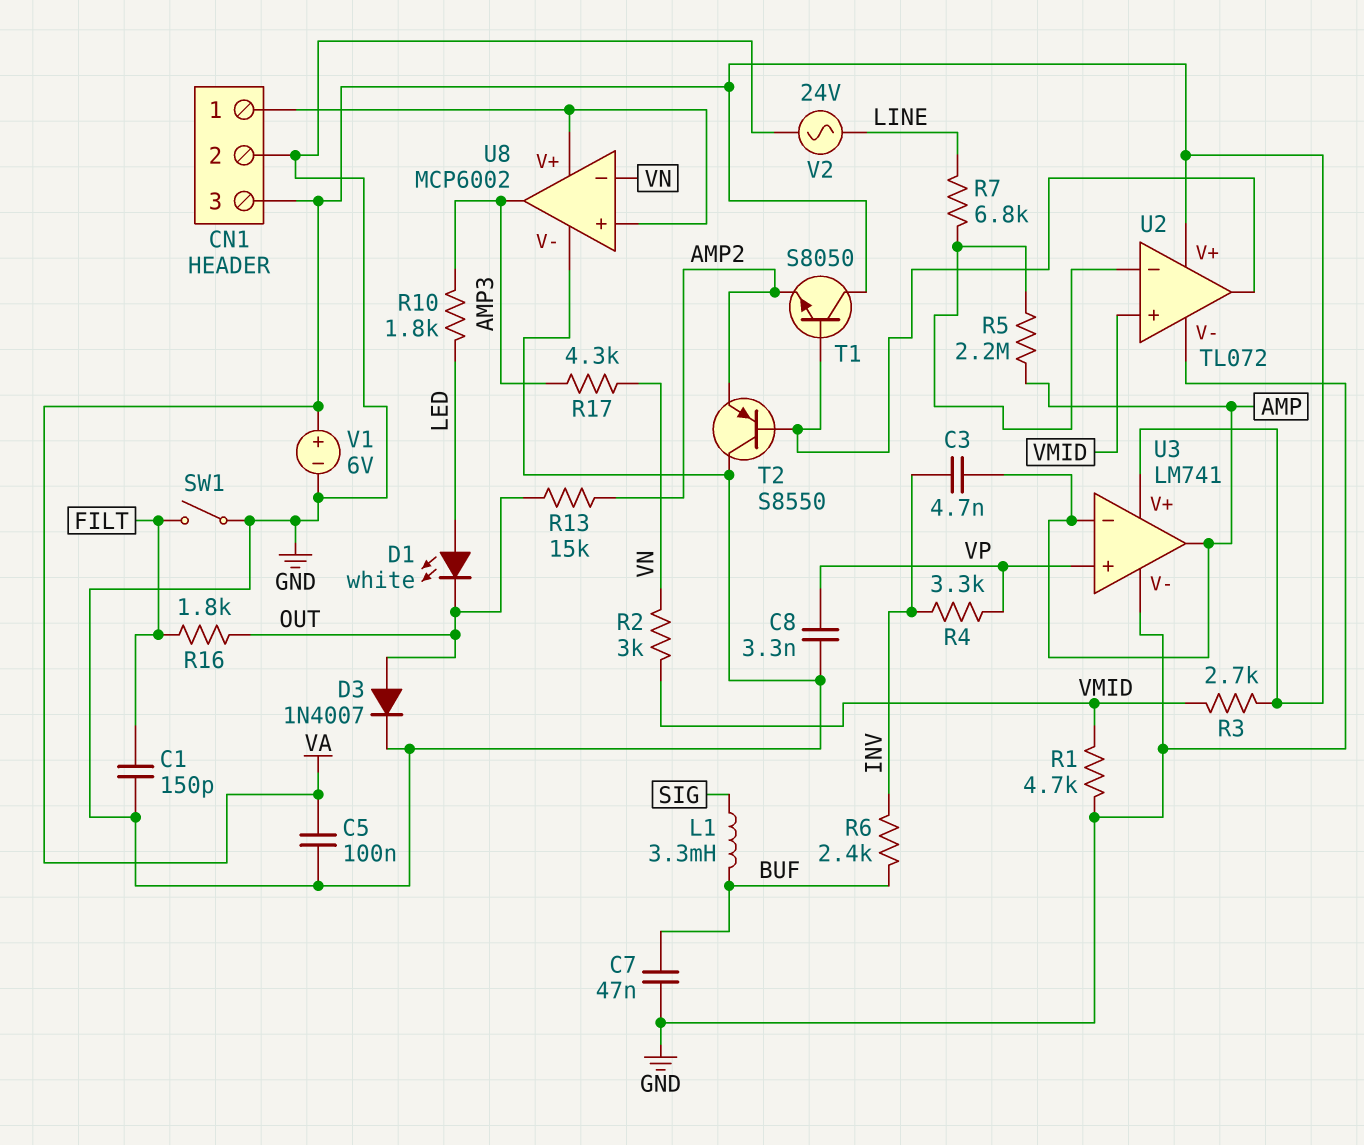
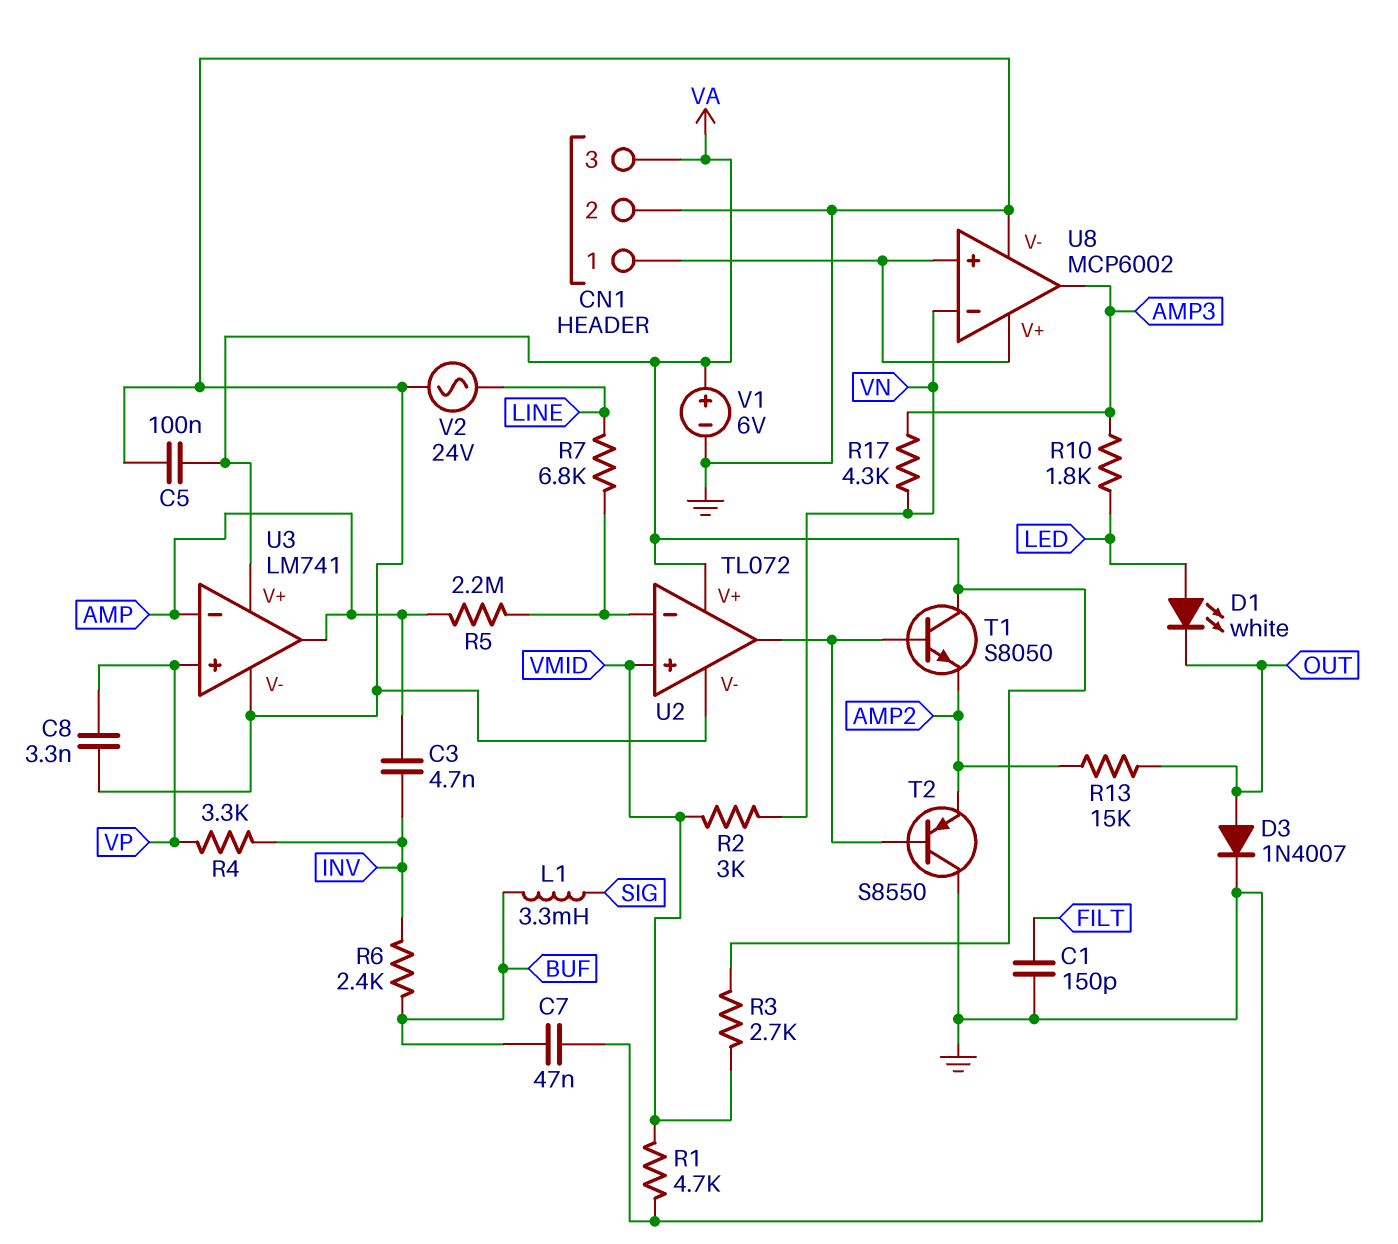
R16: 1.8k (FILT, OUT) -> none
SW1: switch (FILT, GND) -> none

